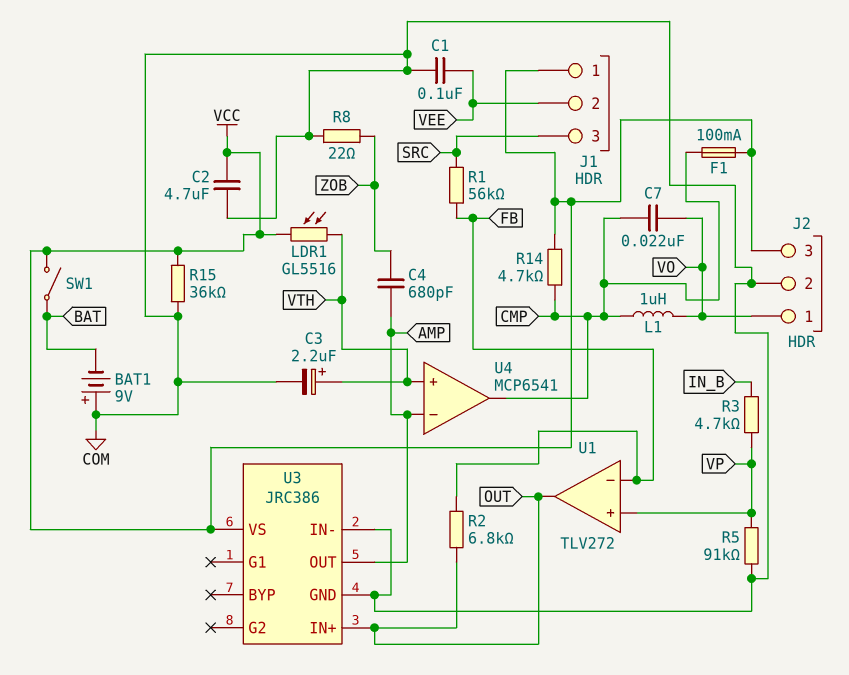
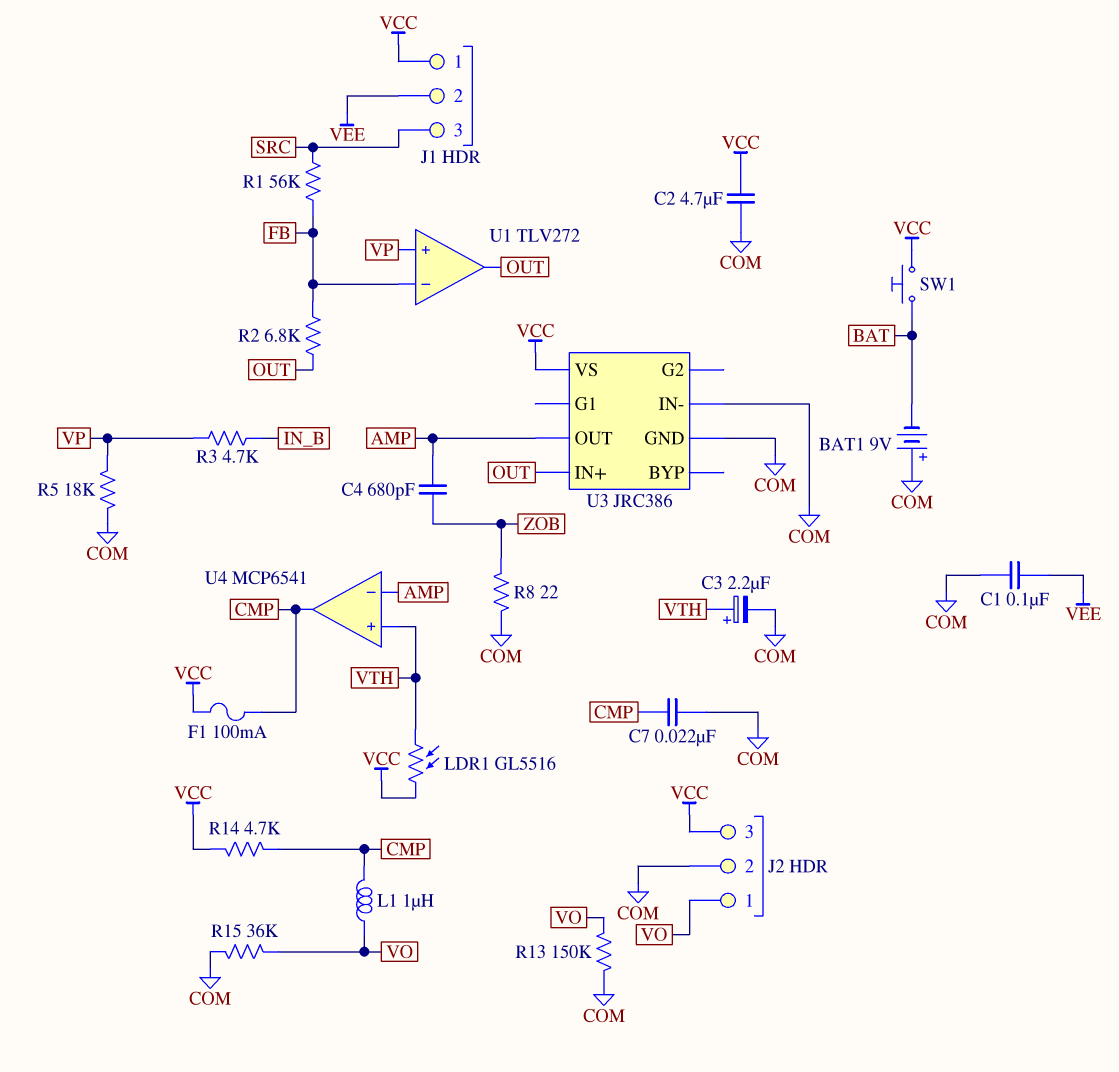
C7: 22nF (CMP, VO) -> 22nF (CMP, COM)
R5: 91k (COM, VP) -> 18k (COM, VP)
R13: none -> 150k (COM, VO)
R15: 36k (COM, VCC) -> 36k (COM, VO)
SW1: switch (BAT, VCC) -> button (BAT, VCC)

